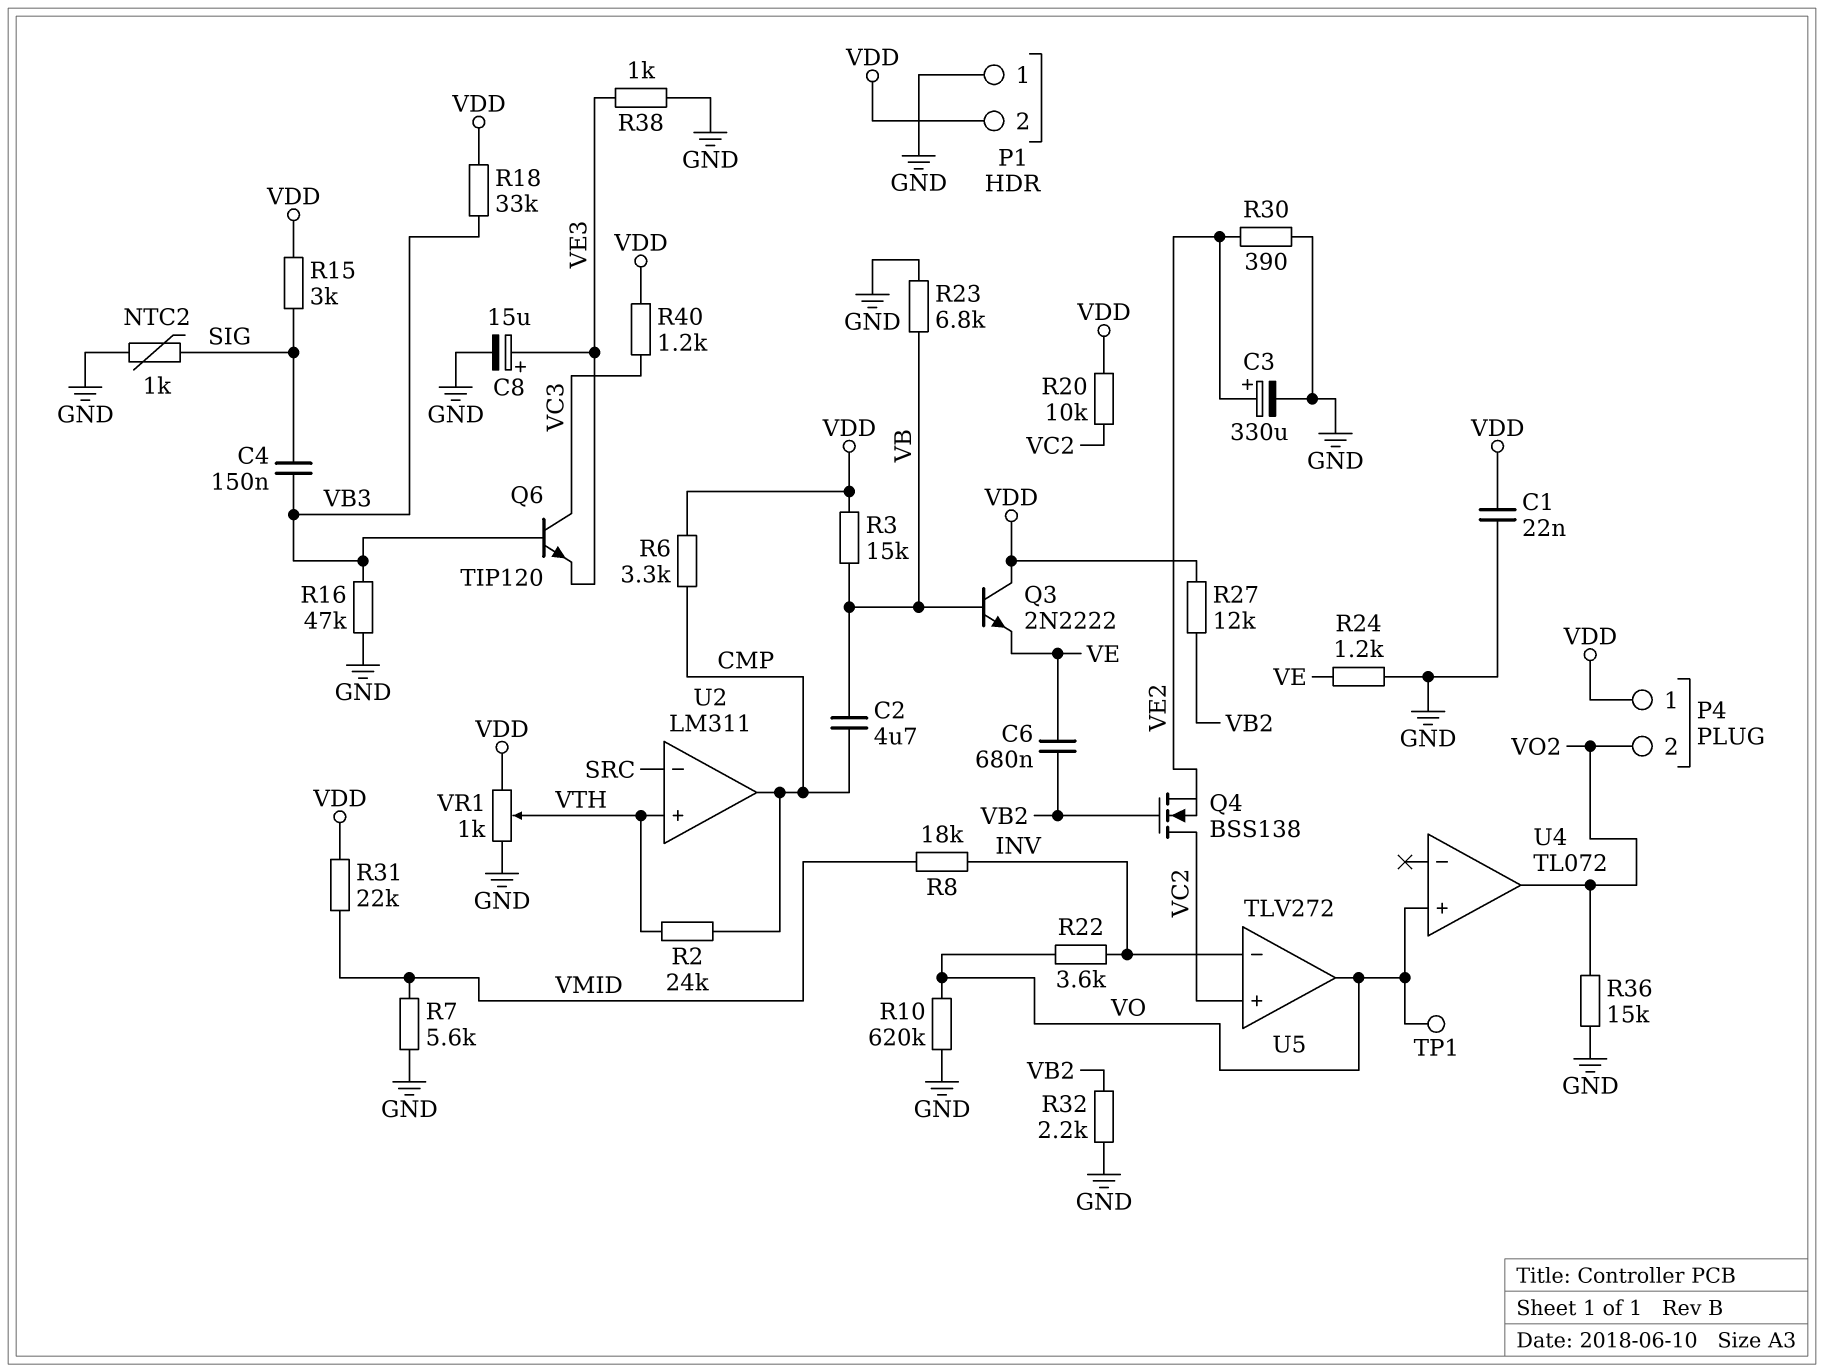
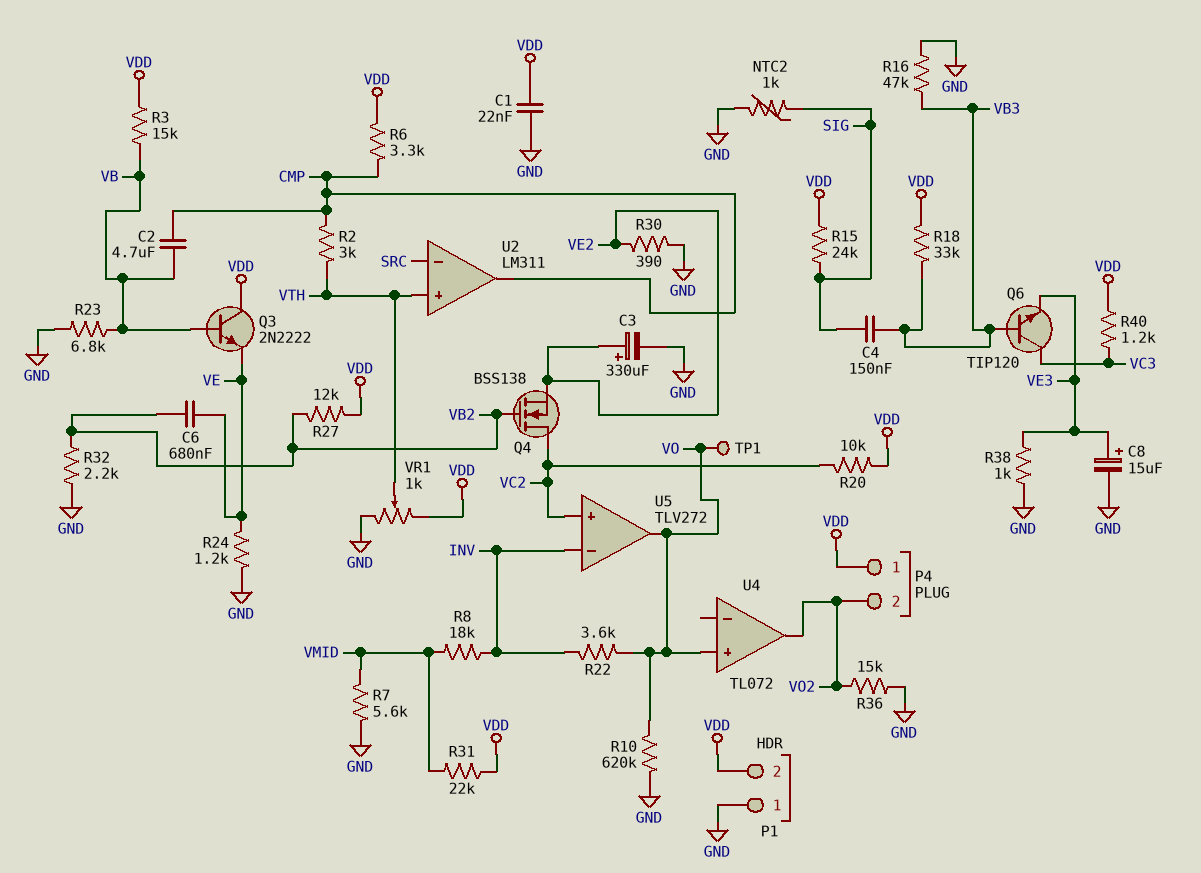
R2: 24k (CMP, VTH) -> 3k (CMP, VTH)
R15: 3k (SIG, VDD) -> 24k (SIG, VDD)

